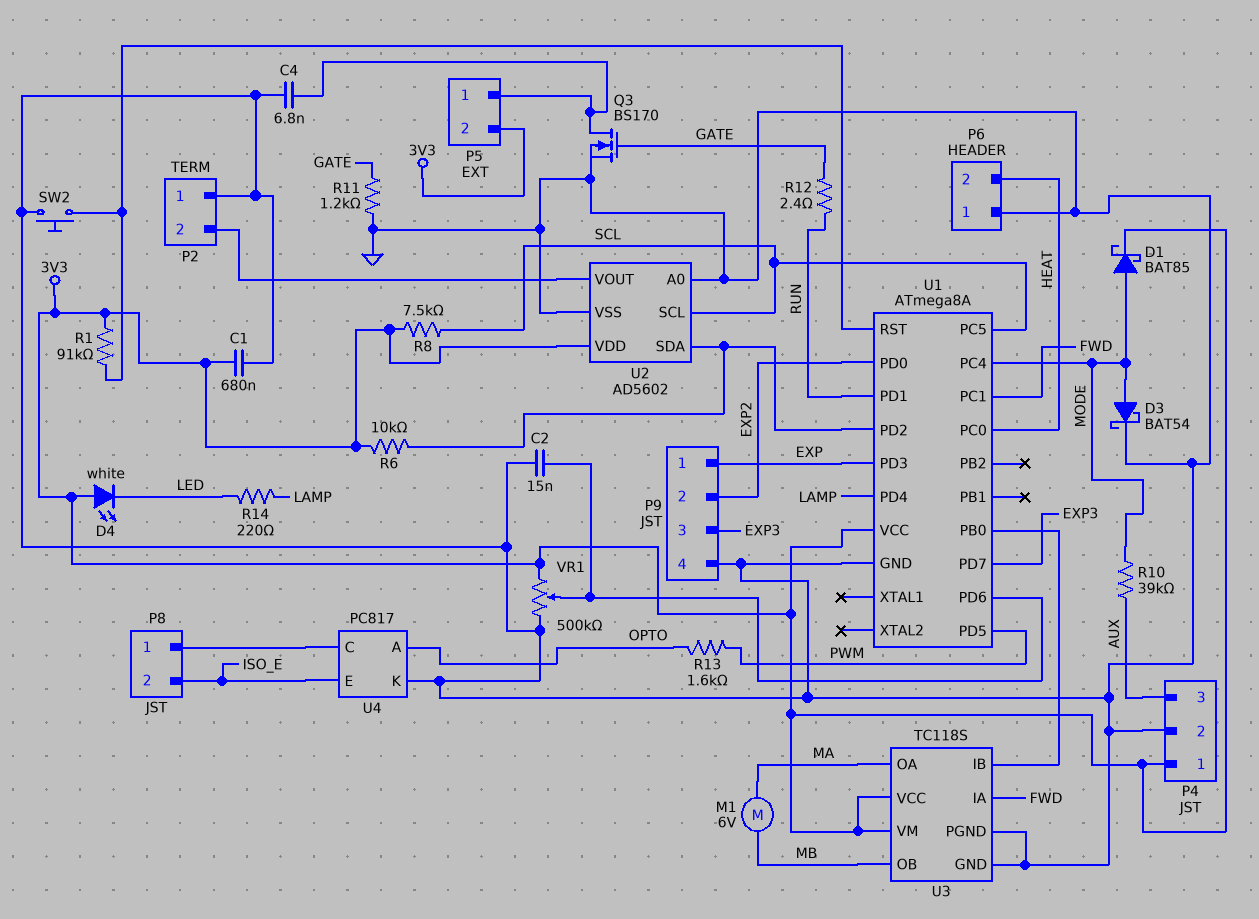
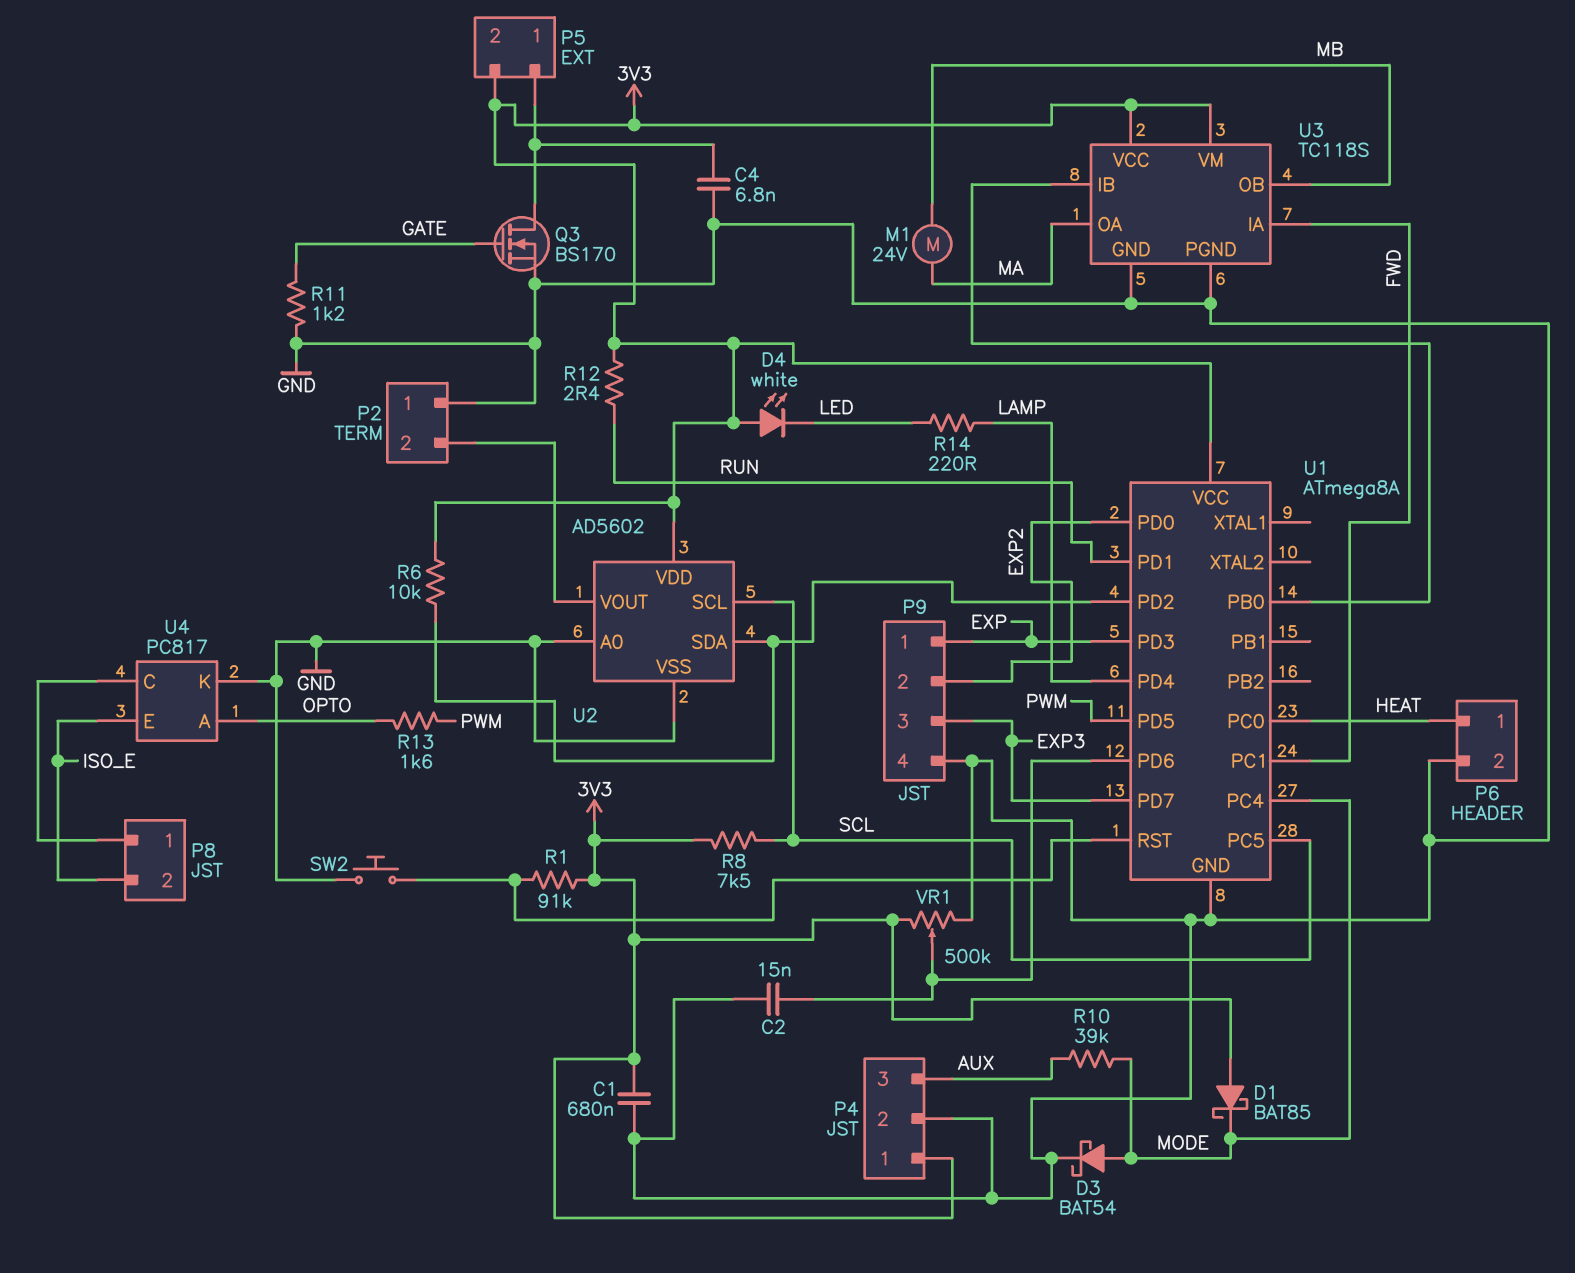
D1: schottky BAT85 (A MODE, K 3V3) -> schottky BAT85 (A 3V3, K MODE)
M1: motor 6V (MA, MB) -> motor 24V (MA, MB)
P6 pin 1: GND -> HEAT
P6 pin 2: HEAT -> GND
R12: 2.4 (GATE, RUN) -> 2.4 (3V3, RUN)

